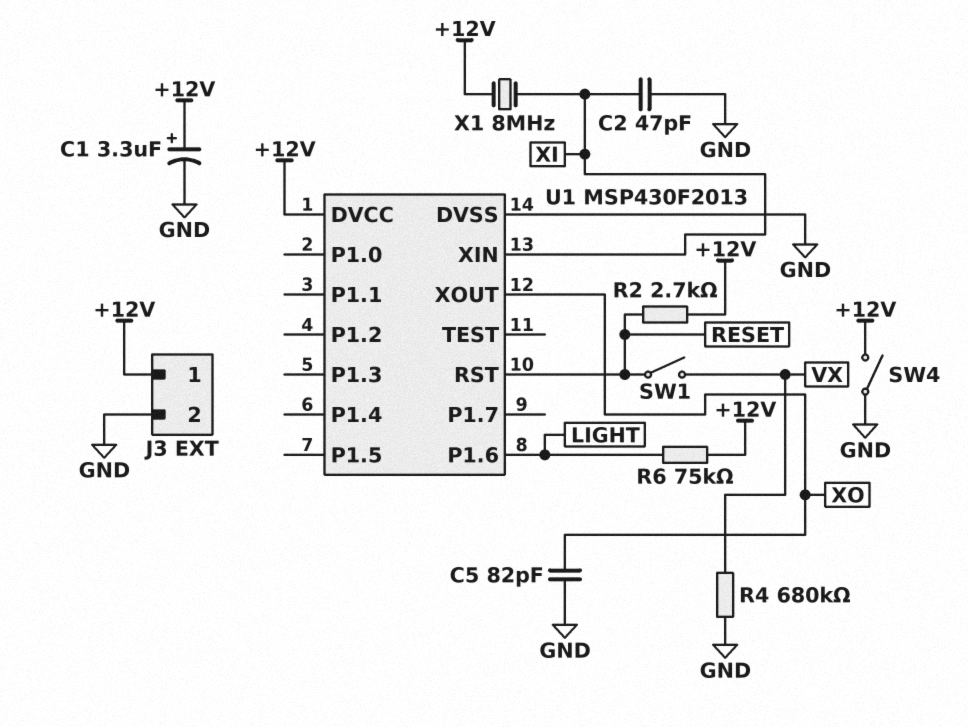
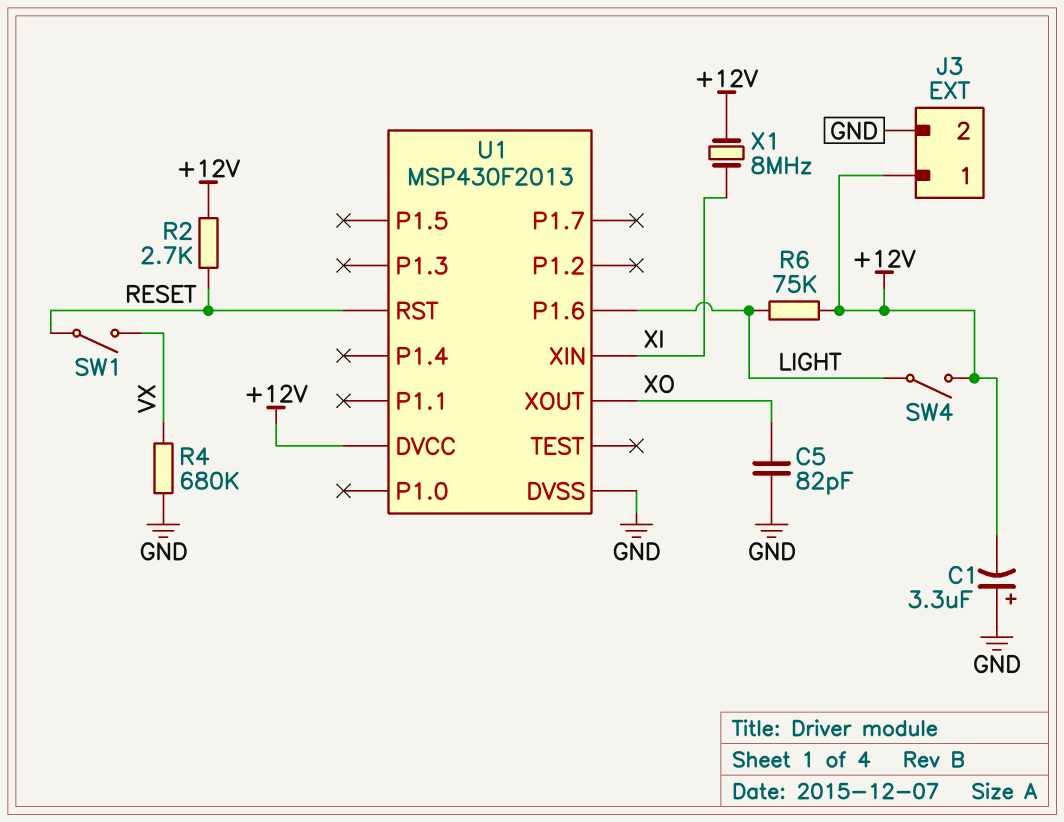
C1: 3.3uF (plus +12V, minus GND) -> 3.3uF (plus GND, minus +12V)
C2: 47pF (GND, XI) -> none
SW4: switch (+12V, GND) -> switch (+12V, LIGHT)

